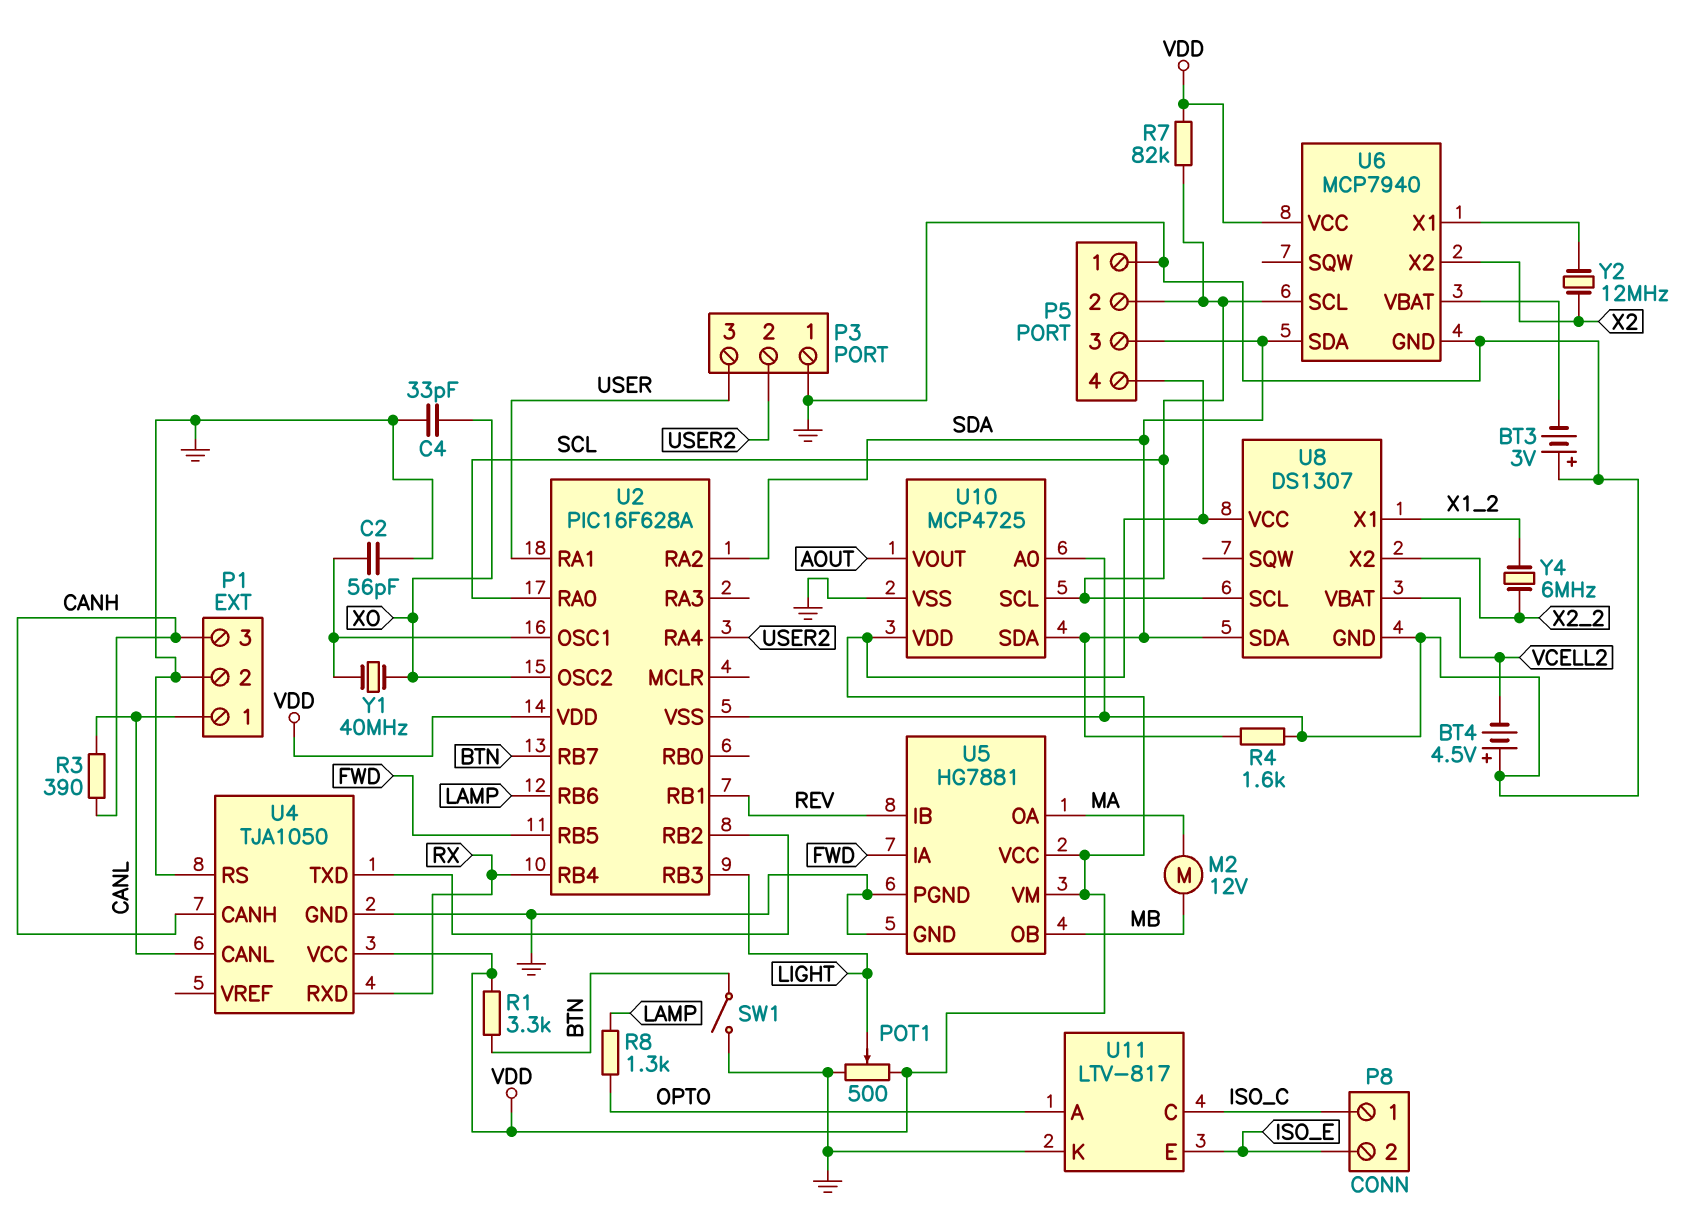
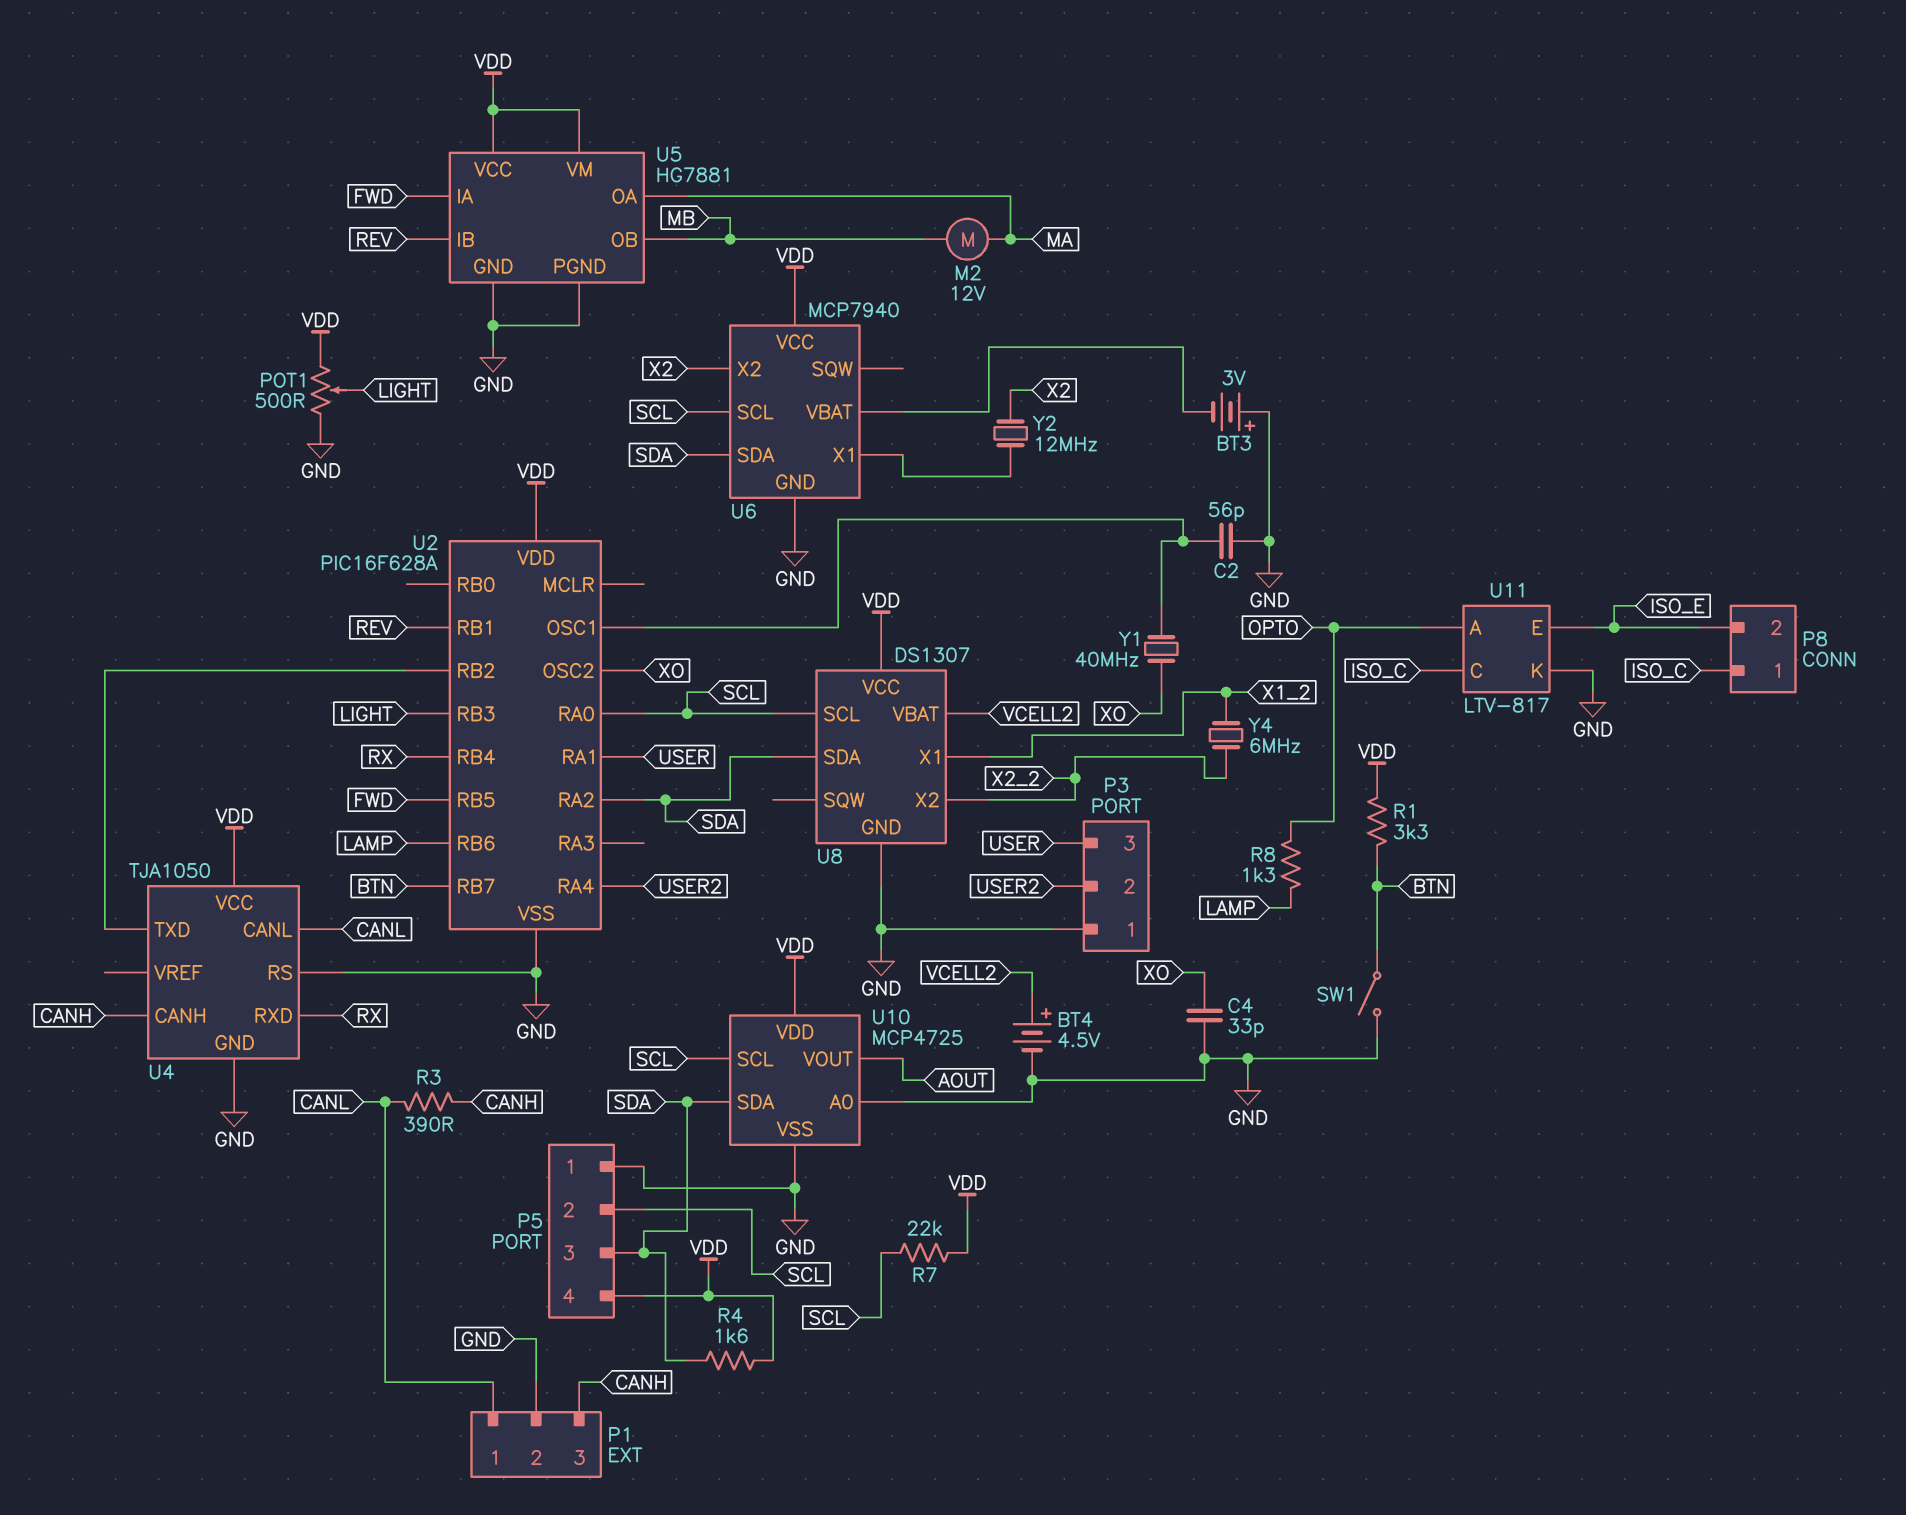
BT4: 4.5V (plus GND, minus VCELL2) -> 4.5V (plus VCELL2, minus GND)
R4: 1.6k (GND, SDA) -> 1.6k (SDA, VDD)
R7: 82k (SCL, VDD) -> 22k (SCL, VDD)

